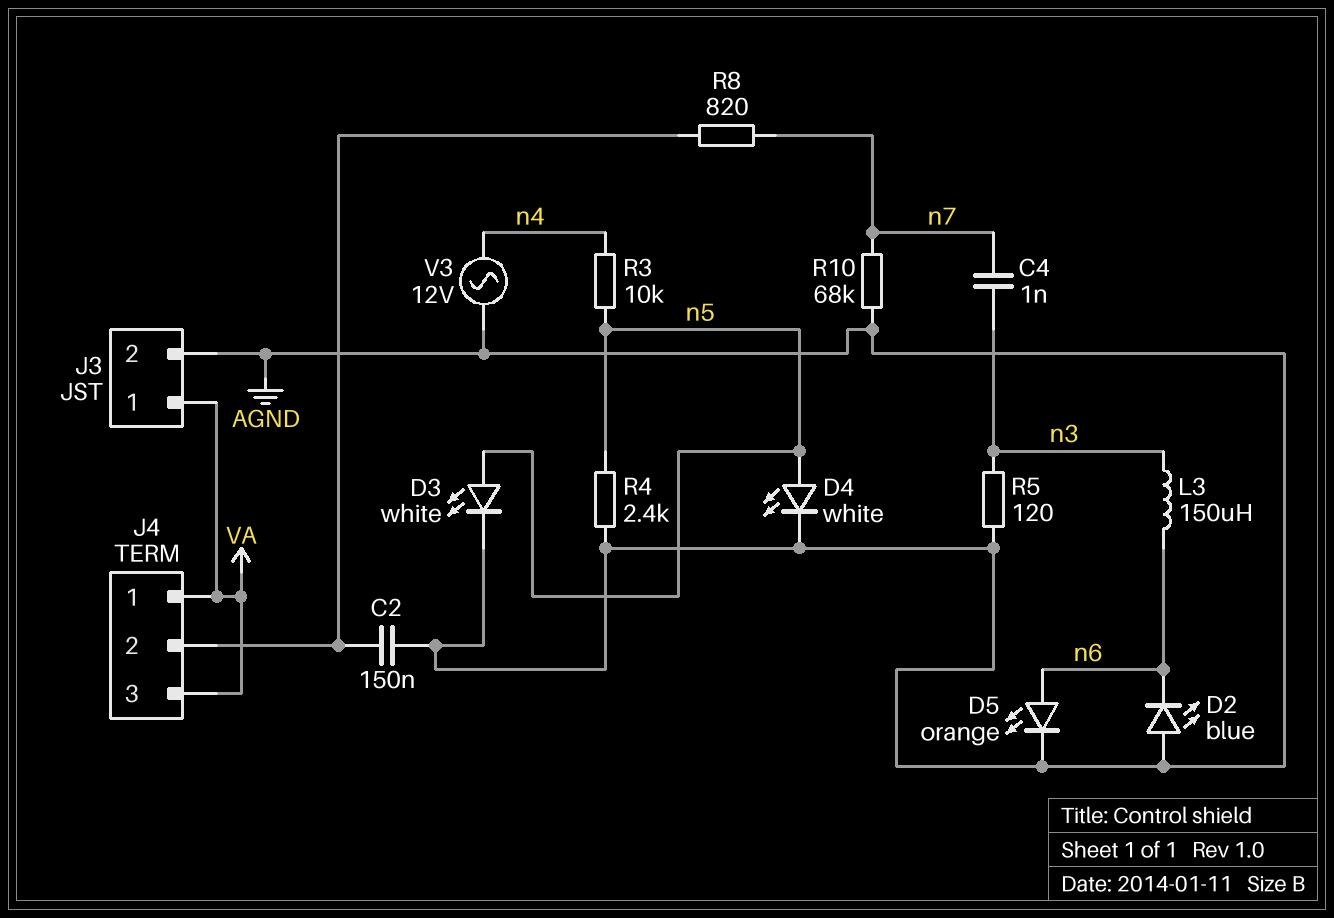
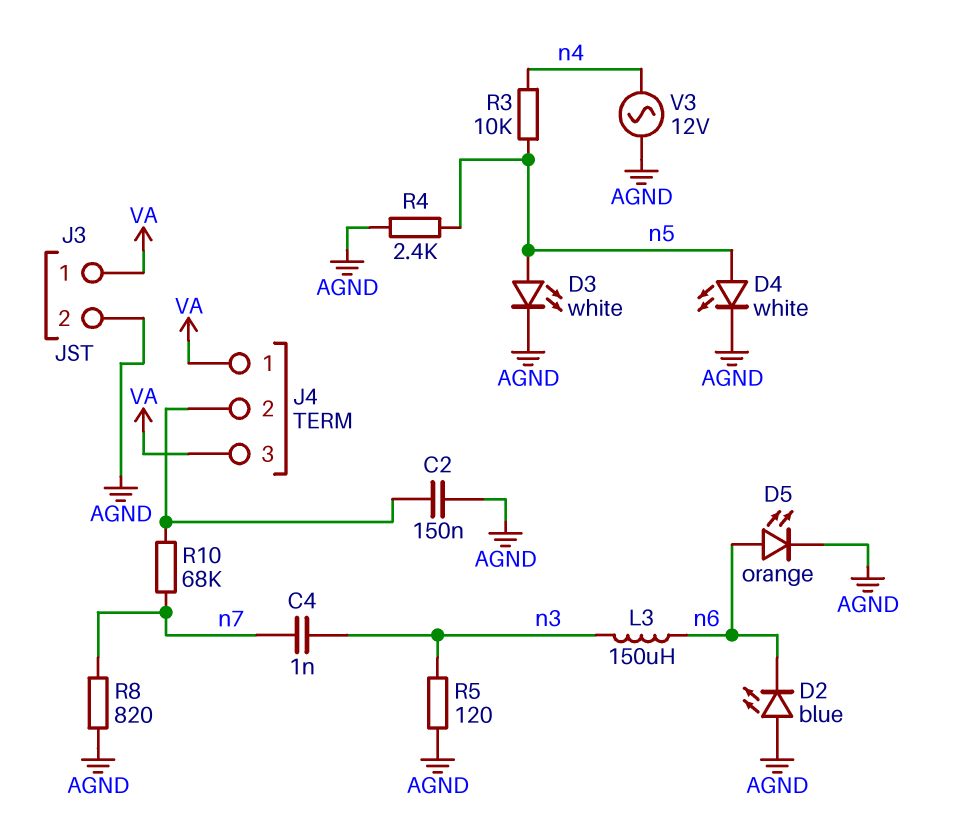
R8: 820 (J4/2, n7) -> 820 (AGND, n7)
R10: 68k (AGND, n7) -> 68k (J4/2, n7)

